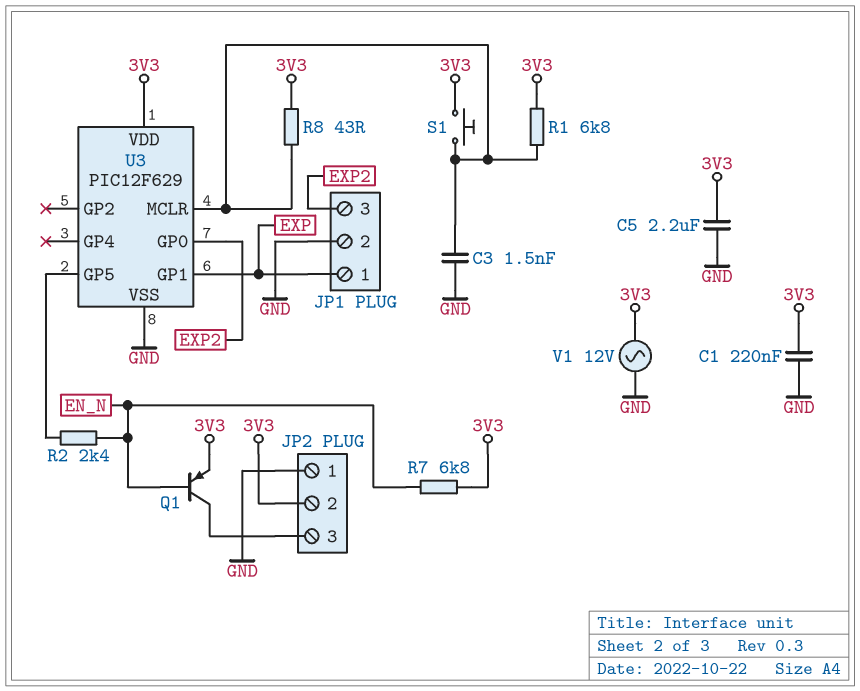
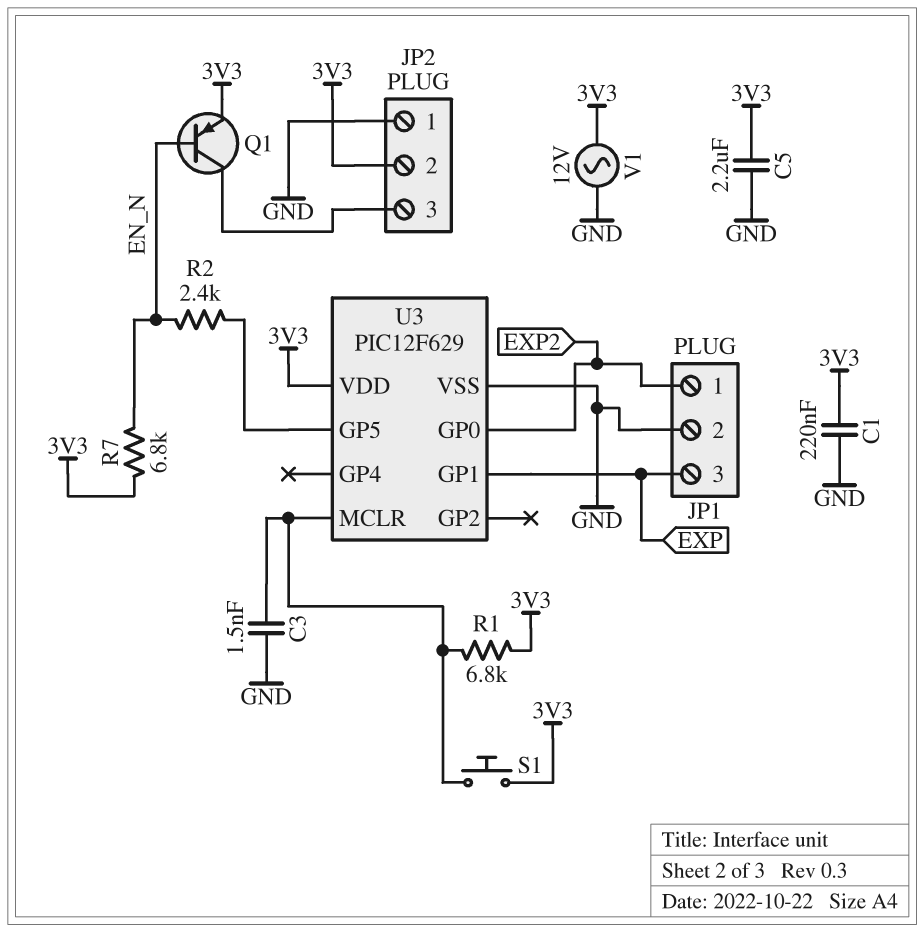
JP1 pin 1: EXP -> EXP2
JP1 pin 3: EXP2 -> EXP
R8: 43 (3V3, U3/MCLR) -> none

